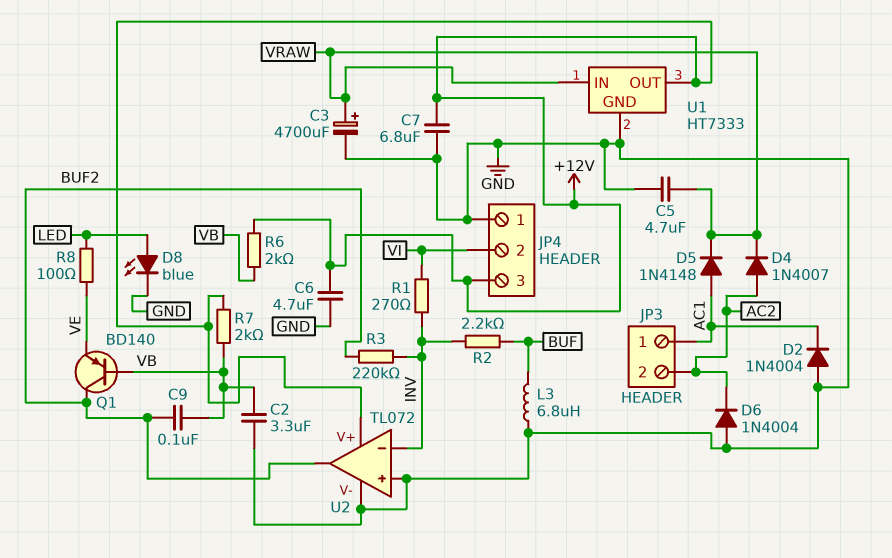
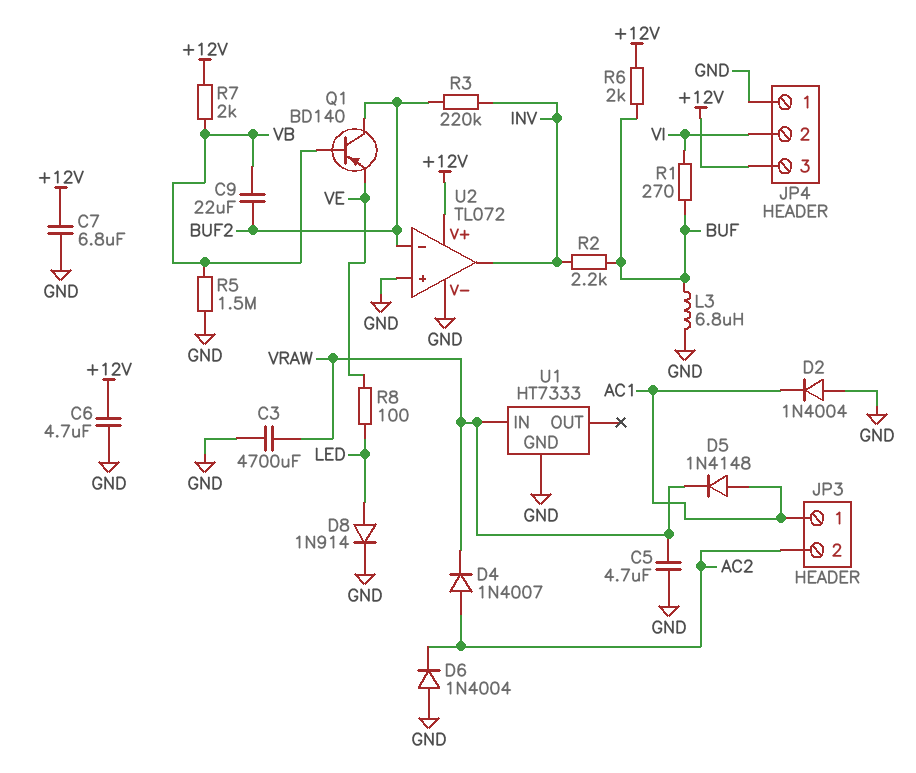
C2: 3.3uF (GND, VB) -> none
C3: 4700uF (plus VRAW, minus GND) -> 4700uF (GND, VRAW)
C9: 100nF (BUF2, VB) -> 22uF (BUF2, VB)
D8: LED blue (A LED, K GND) -> diode 1N914 (A LED, K GND)
R1: 270 (INV, VI) -> 270 (BUF, VI)
R5: none -> 1.5M (GND, VB)
R6: 2k (+12V, VB) -> 2k (+12V, BUF)
U1 pin OUT: +12V -> none
U2 pin in-: INV -> BUF2
U2 pin out: BUF2 -> INV

